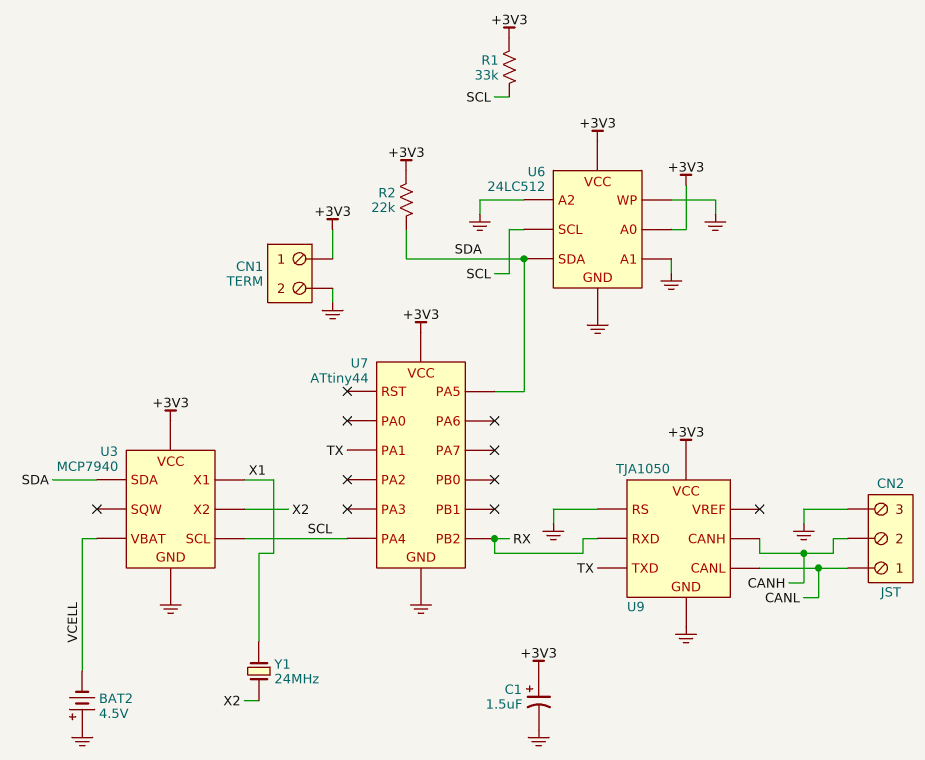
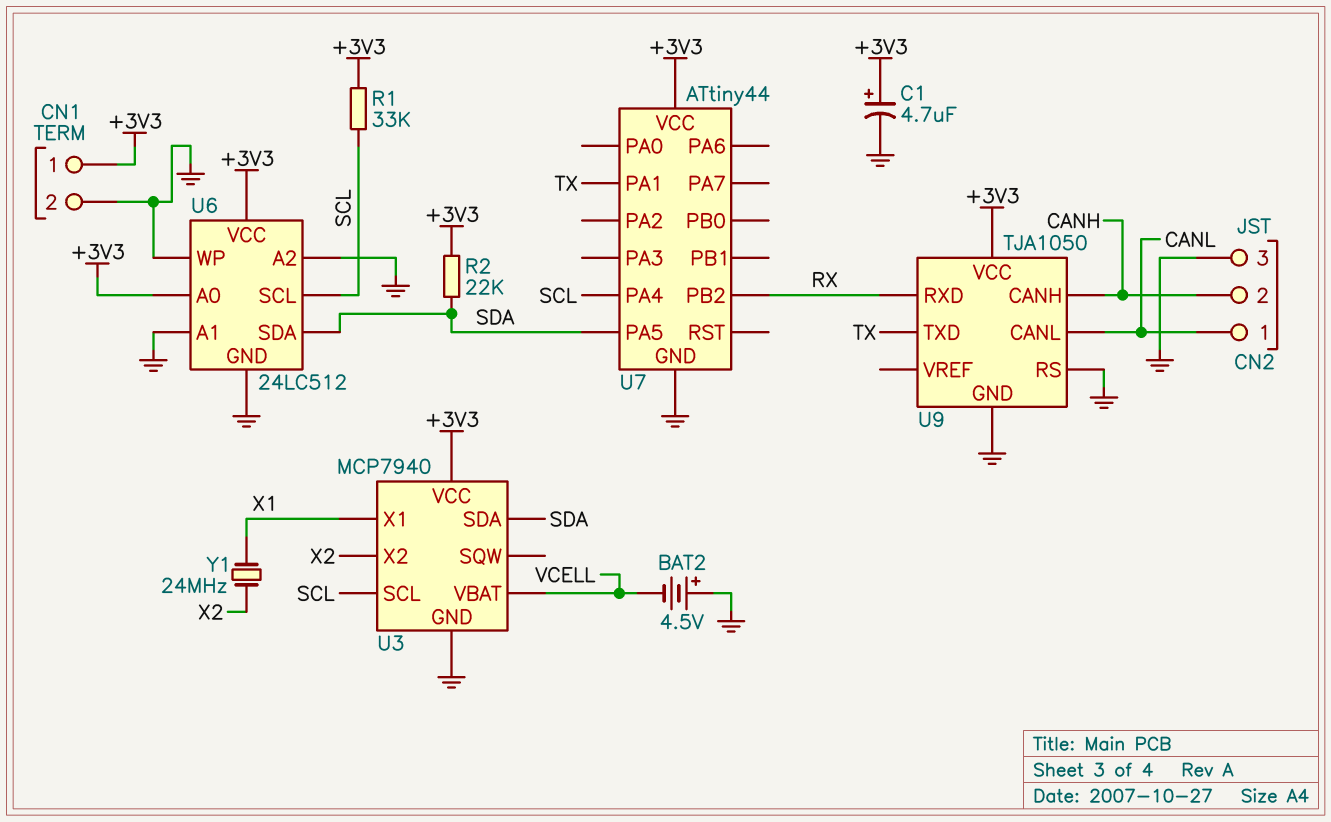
C1: 1.5uF (plus +3V3, minus GND) -> 4.7uF (plus +3V3, minus GND)

